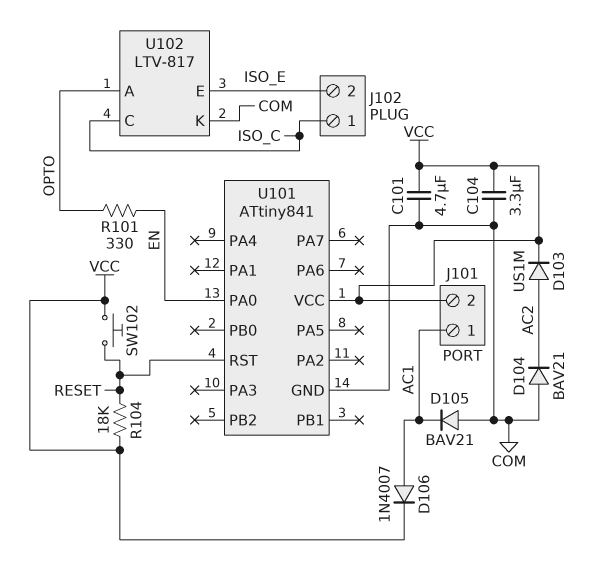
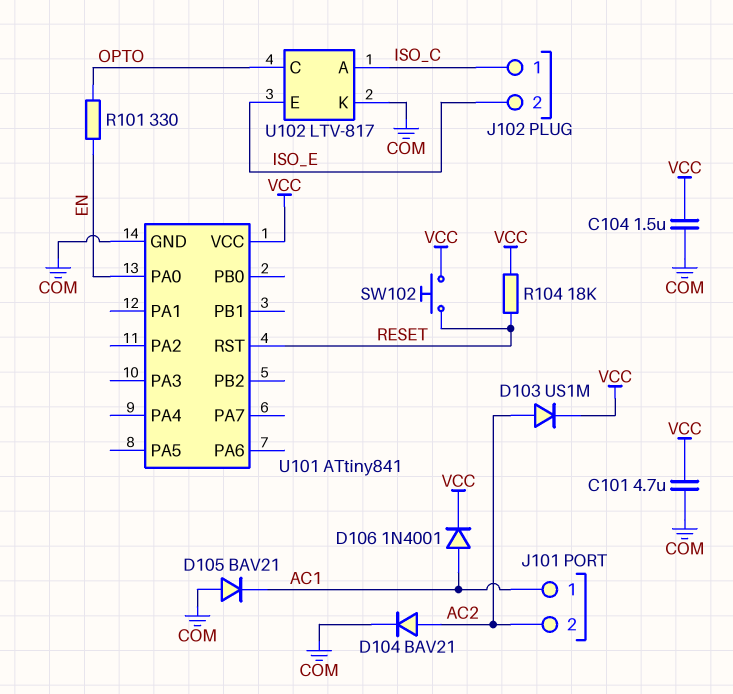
C104: 3.3uF (COM, VCC) -> 1.5uF (COM, VCC)
D104: diode BAV21 (A COM, K AC2) -> diode BAV21 (A AC2, K COM)
D106: diode 1N4007 (A AC1, K VCC) -> diode 1N4001 (A AC1, K VCC)
J101 pin 2: VCC -> AC2
U102 pin A: OPTO -> ISO_C
U102 pin C: ISO_C -> OPTO

